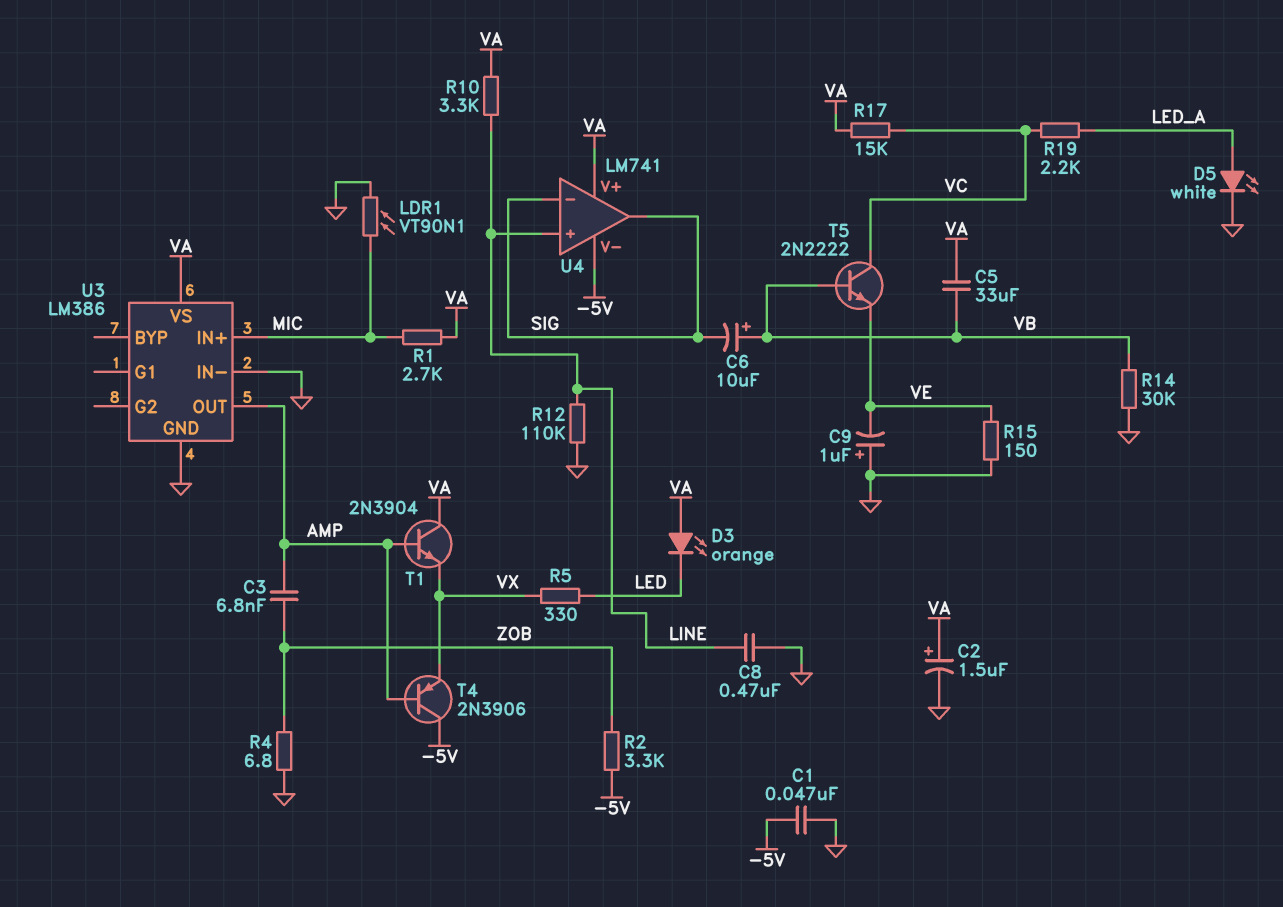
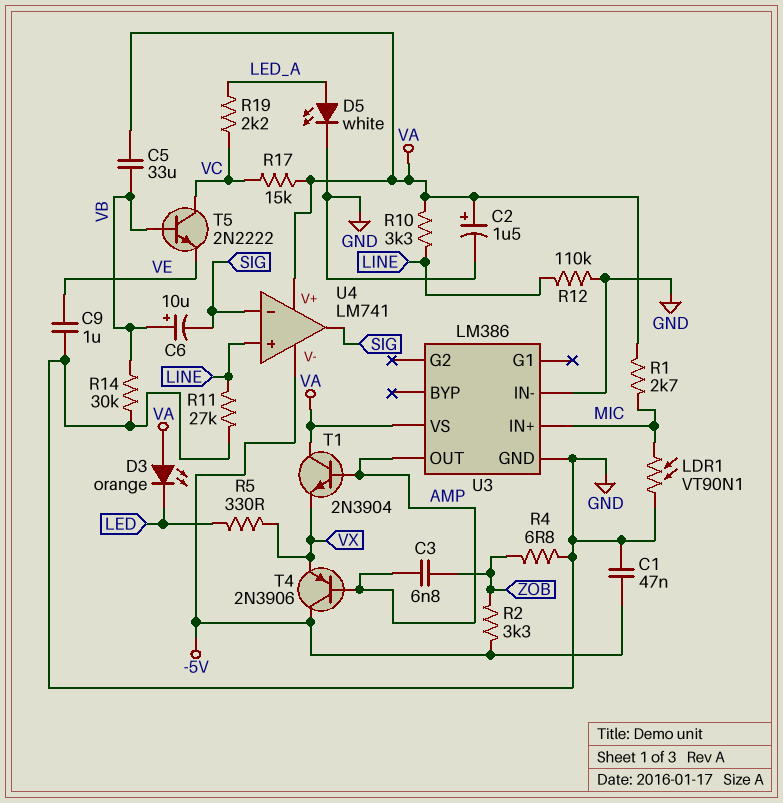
C8: 470nF (GND, LINE) -> none
C9: 1uF (plus GND, minus VE) -> 1uF (GND, VE)
R11: none -> 27k (GND, LINE)
R15: 150 (GND, VE) -> none

